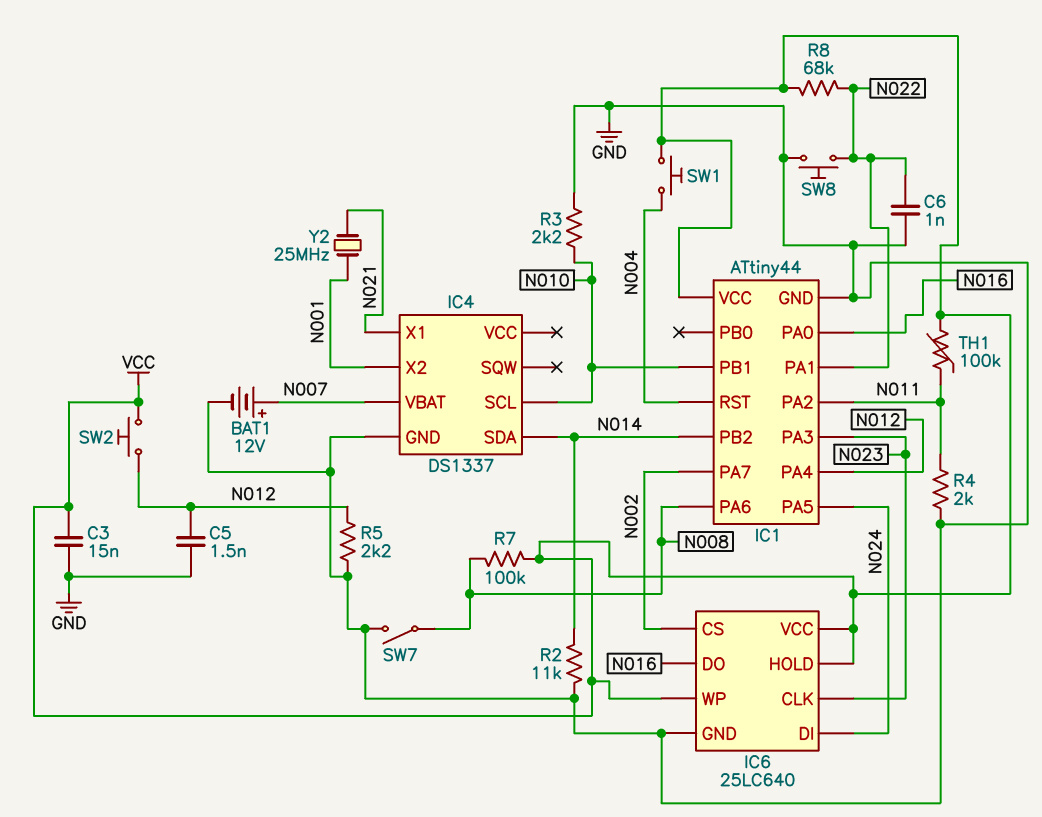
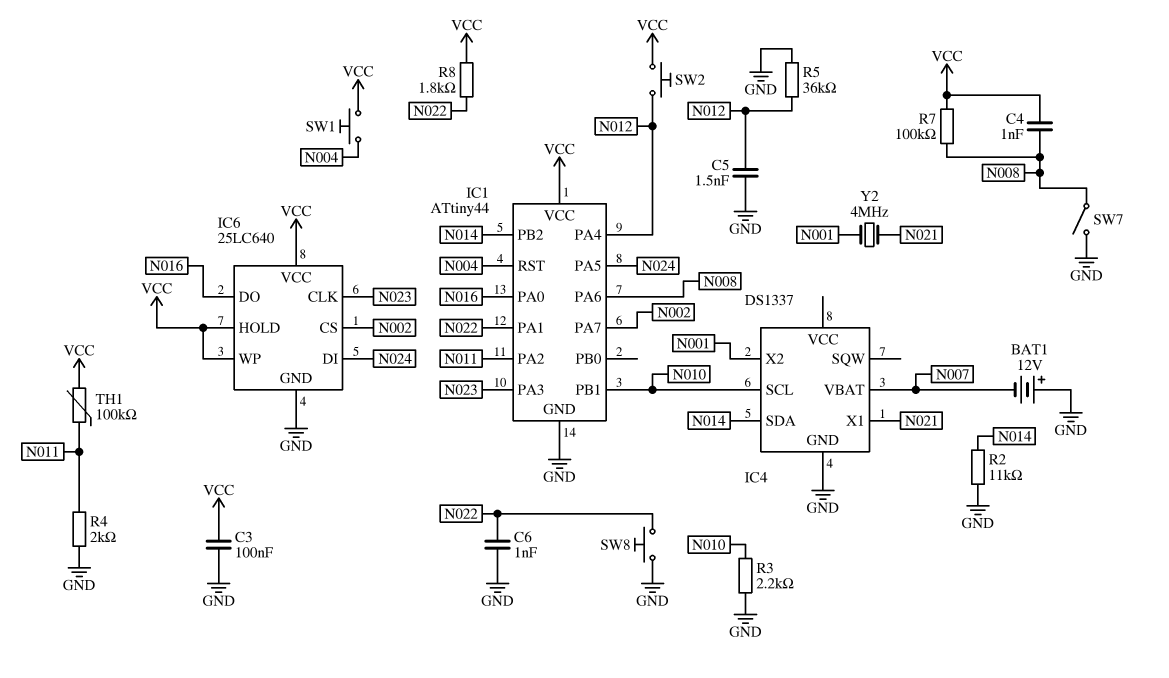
BAT1: 12V (plus N007, minus GND) -> 12V (plus GND, minus N007)
C3: 15nF (GND, VCC) -> 100nF (GND, VCC)
C4: none -> 1nF (N008, VCC)
R5: 2.2k (GND, N012) -> 36k (GND, N012)
R8: 68k (N022, VCC) -> 1.8k (N022, VCC)
Y2: 25MHz (N001, N021) -> 4MHz (N001, N021)

